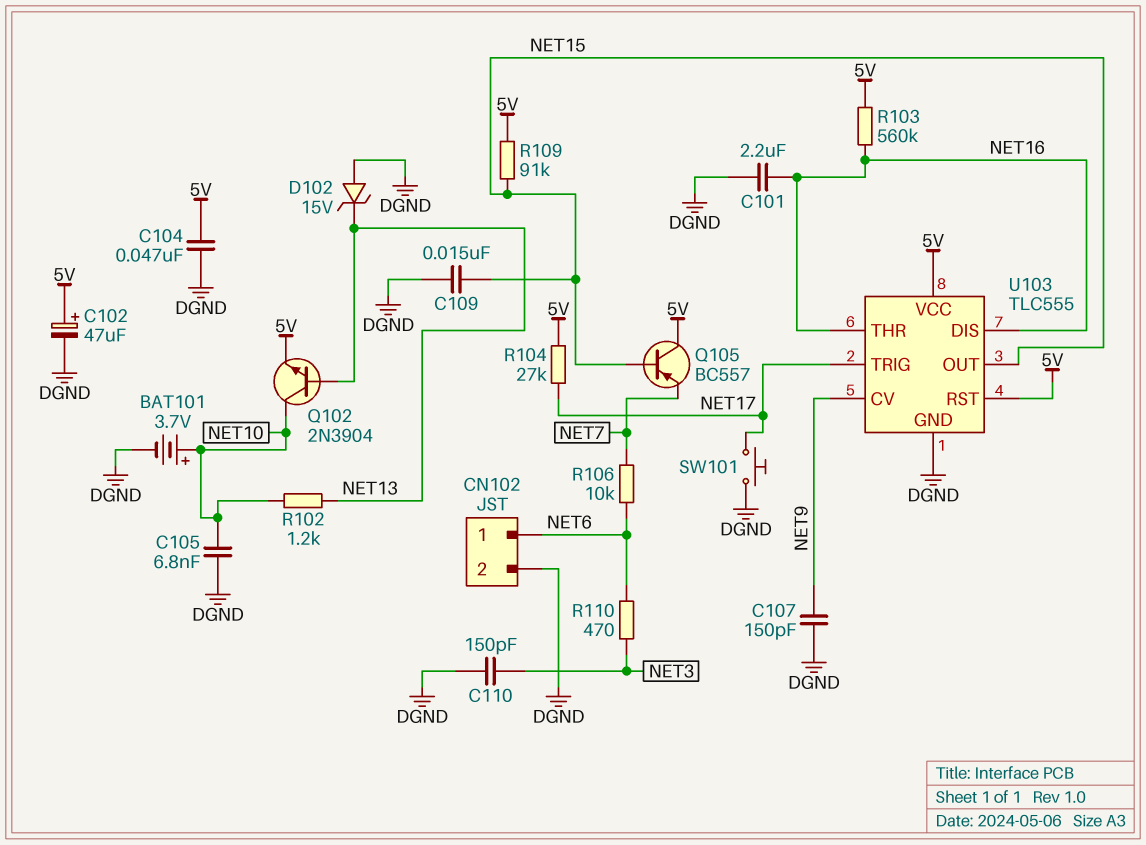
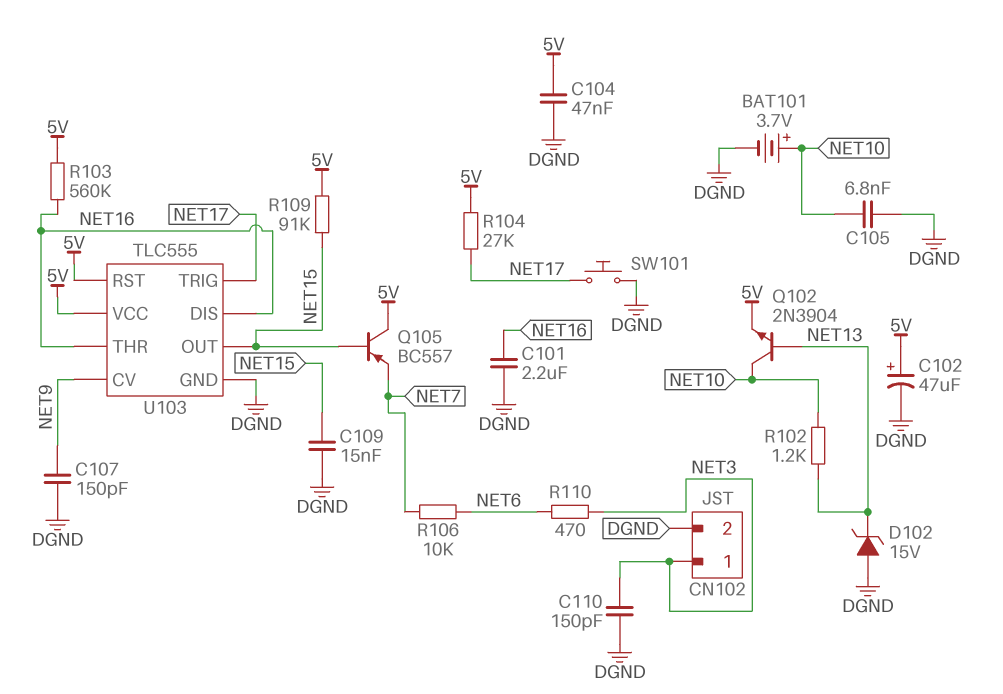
CN102 pin 1: NET6 -> NET3

